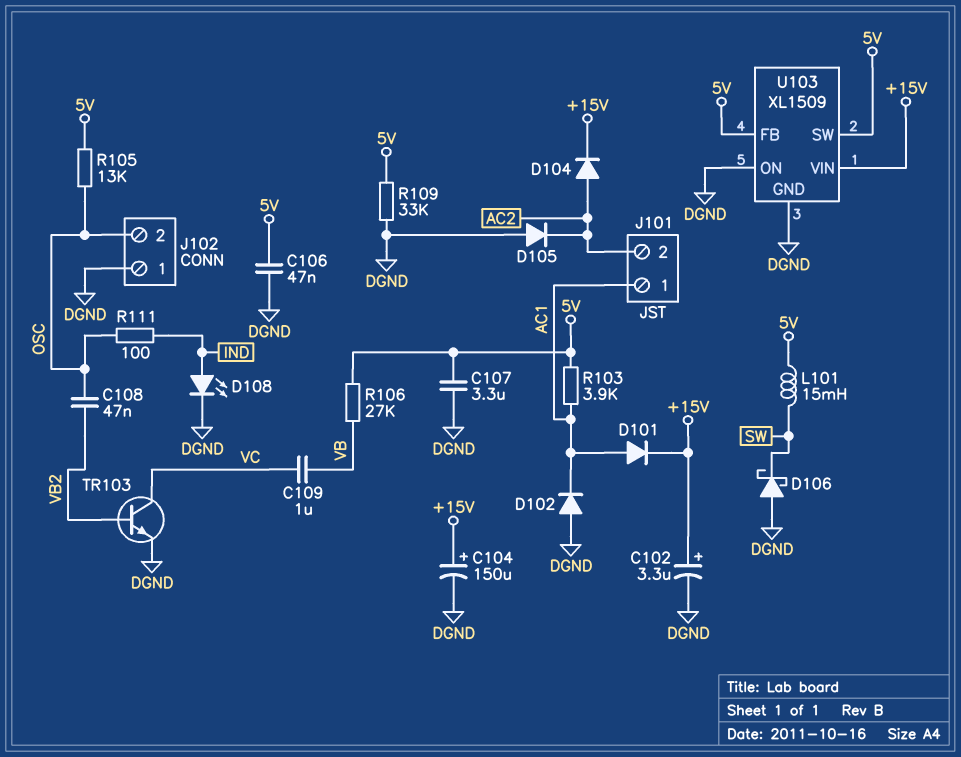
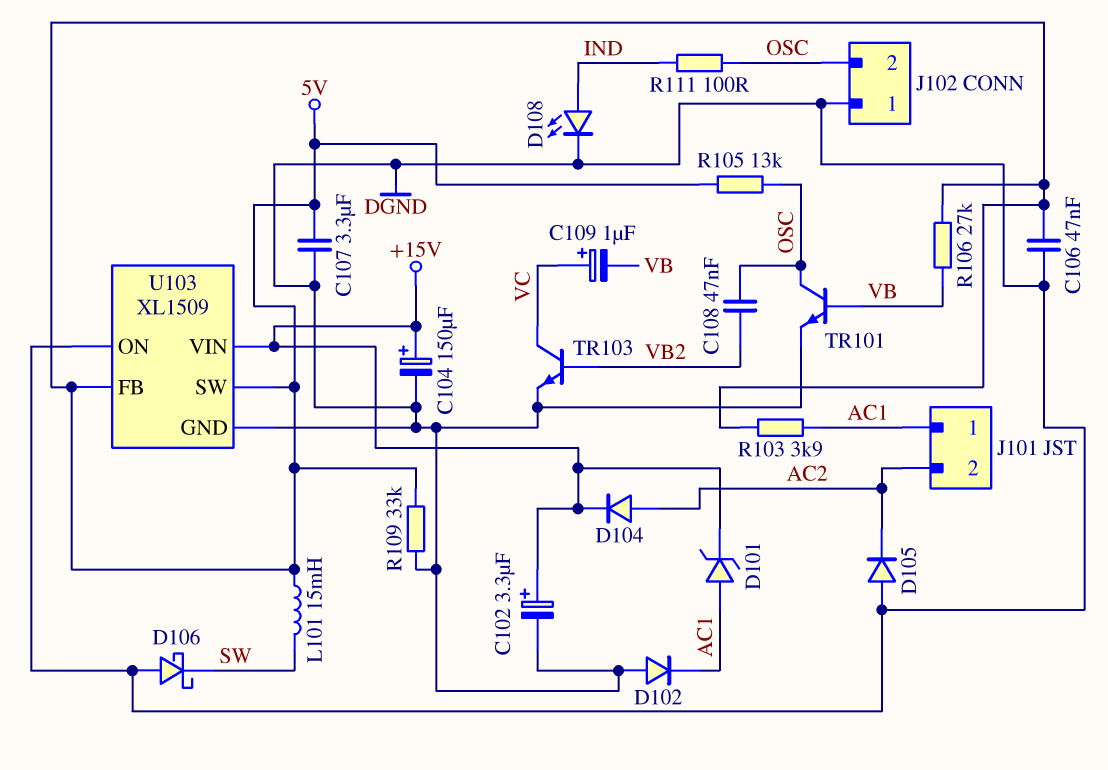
C109: 1uF (VB, VC) -> 1uF (plus VC, minus VB)
D101: diode (A AC1, K +15V) -> zener (A AC1, K +15V)
TR101: none -> NPN (B VB, C OSC, E DGND)

